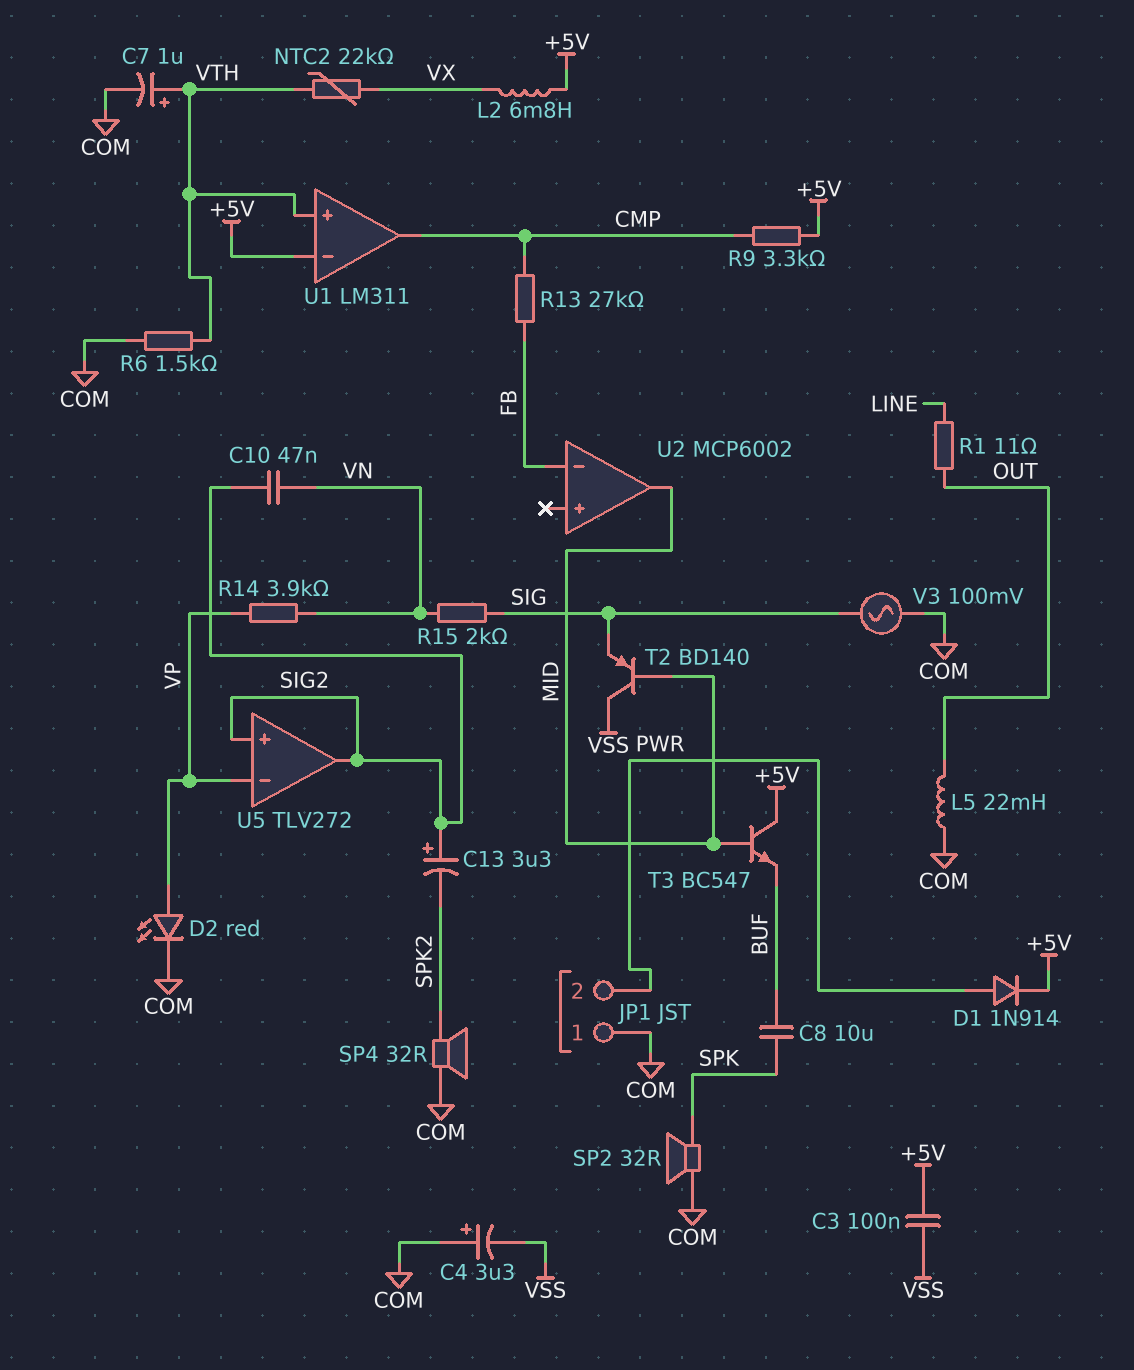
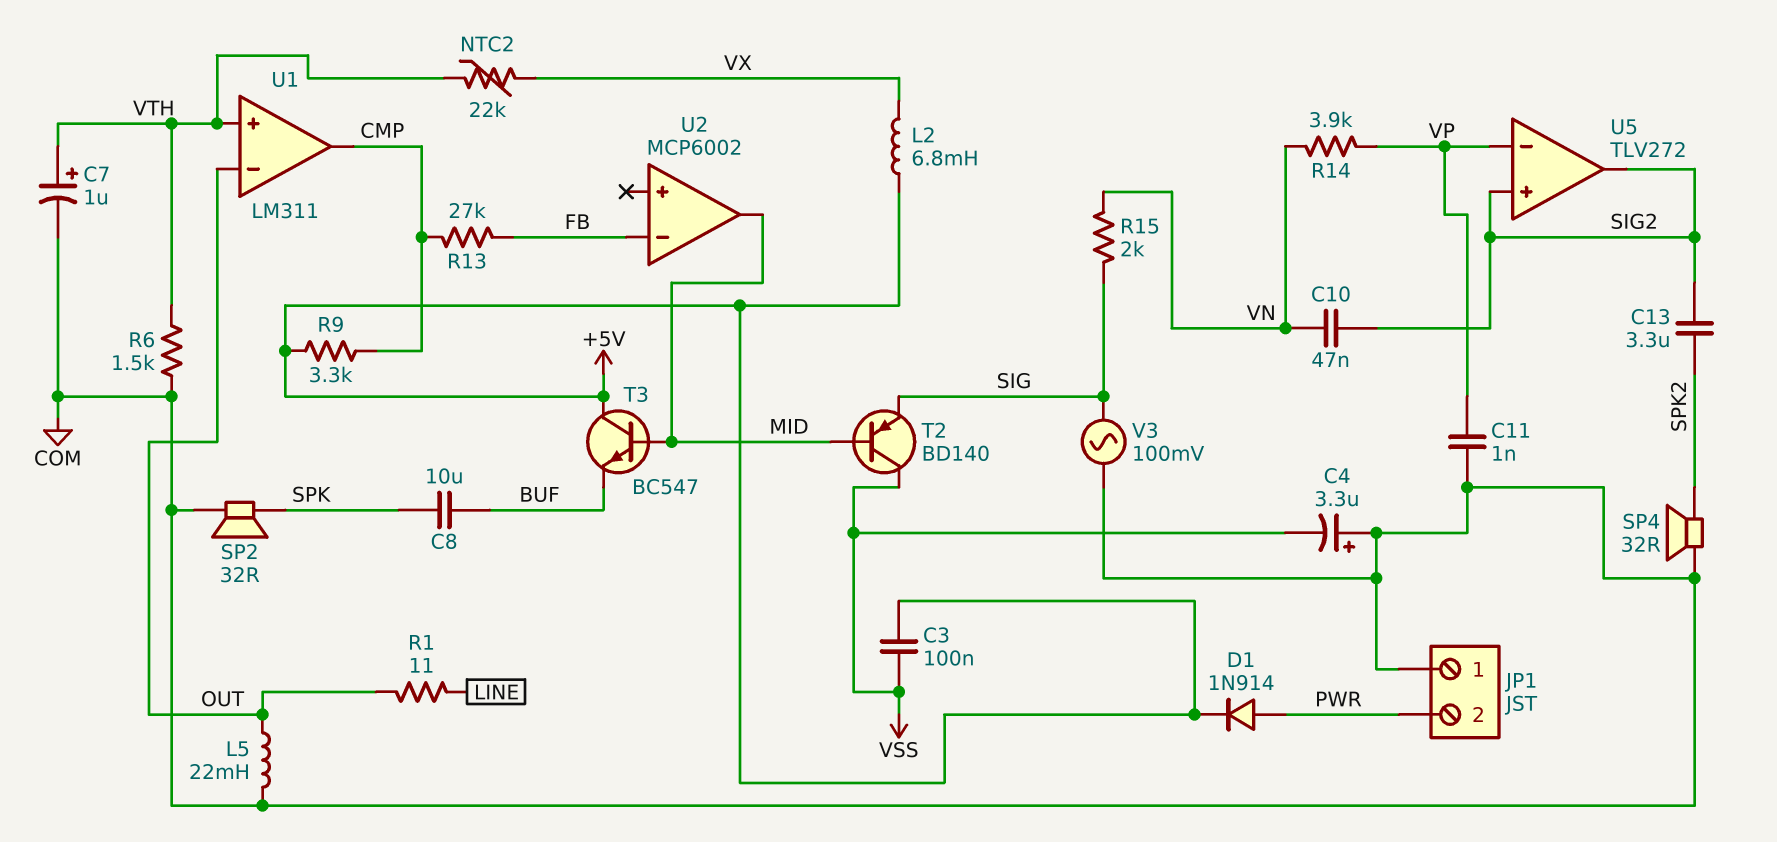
C11: none -> 1nF (COM, VP)
C13: 3.3uF (plus SIG2, minus SPK2) -> 3.3uF (SIG2, SPK2)
D2: LED red (A VP, K COM) -> none
U1 pin in-: +5V -> OUT

